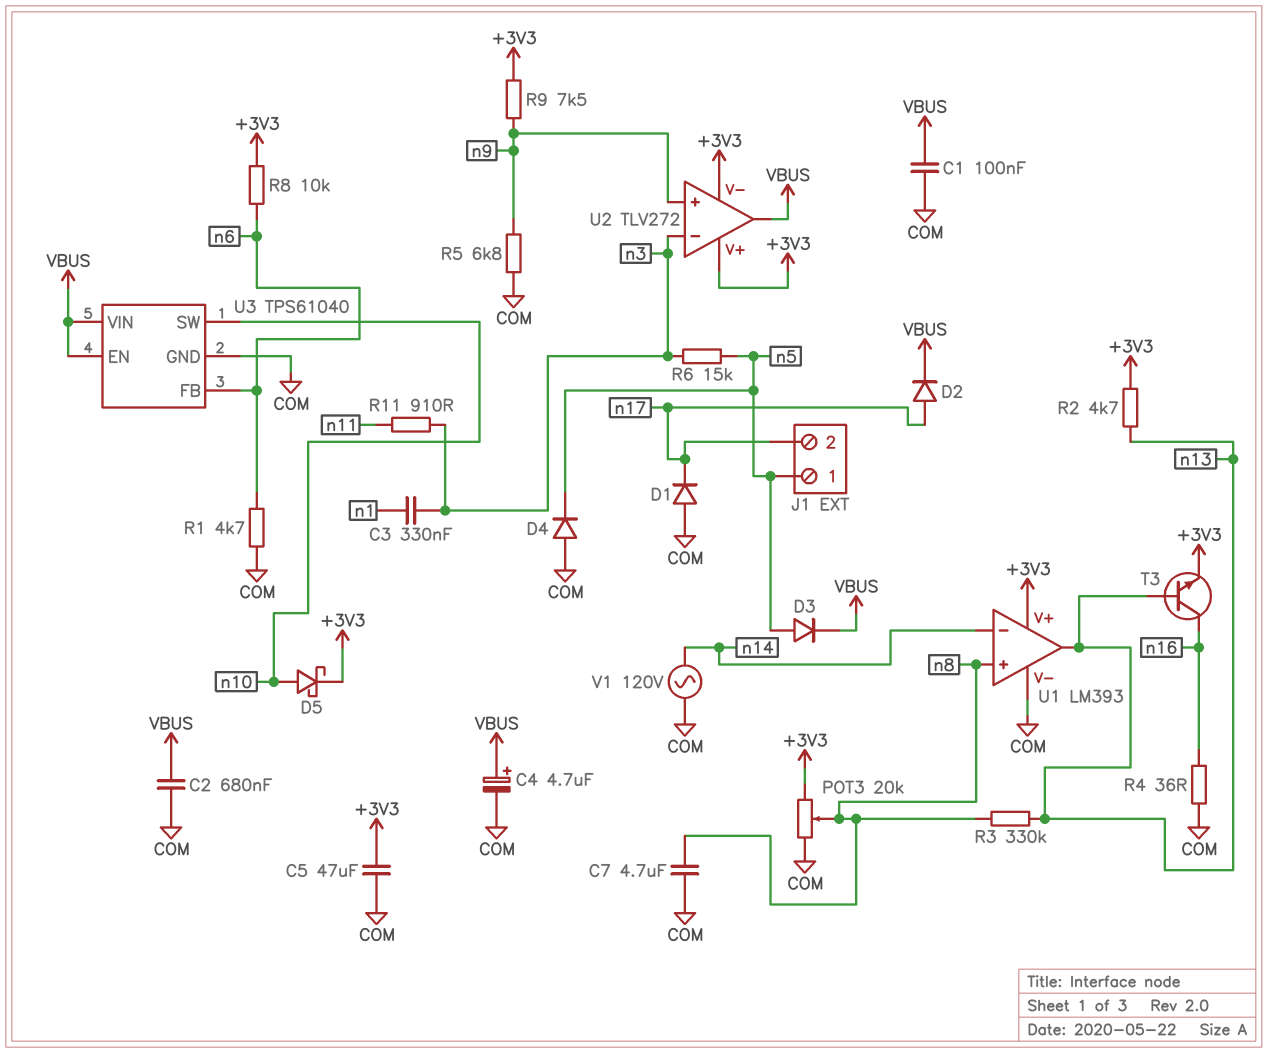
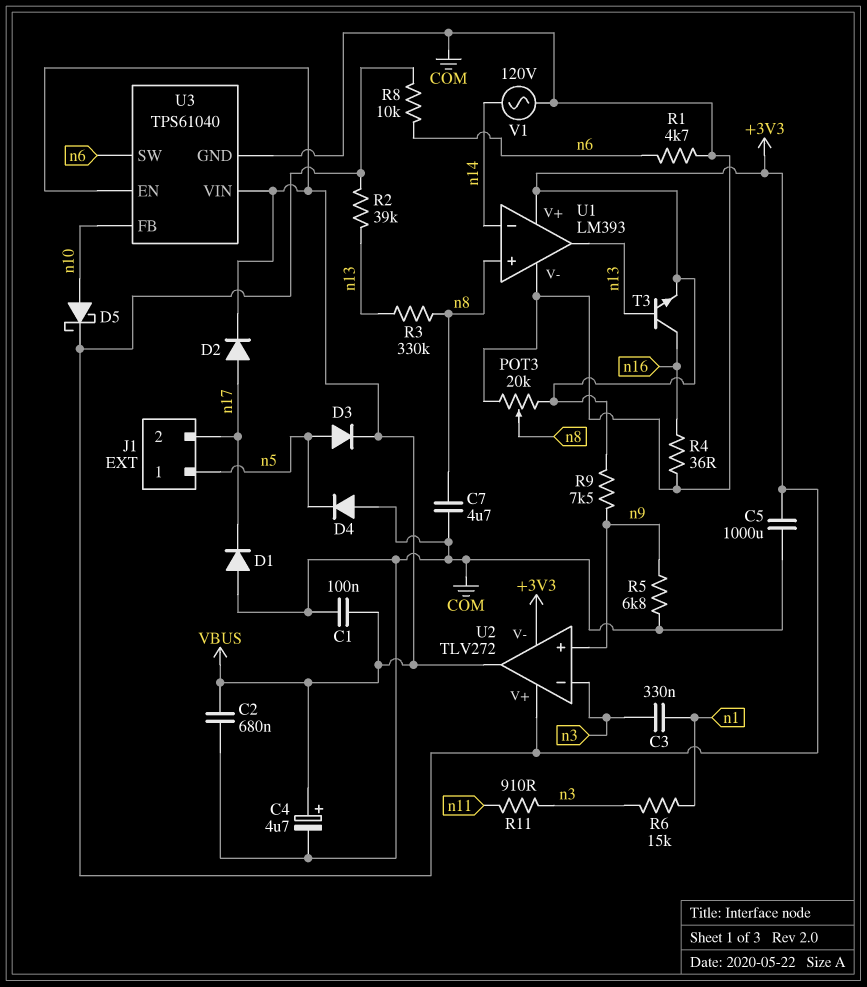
C5: 47uF (+3V3, COM) -> 1000uF (+3V3, COM)
R2: 4.7k (+3V3, n13) -> 39k (+3V3, n13)
R6: 15k (n3, n5) -> 15k (n1, n3)
U3 pin FB: n6 -> n10
U3 pin SW: n10 -> n6

